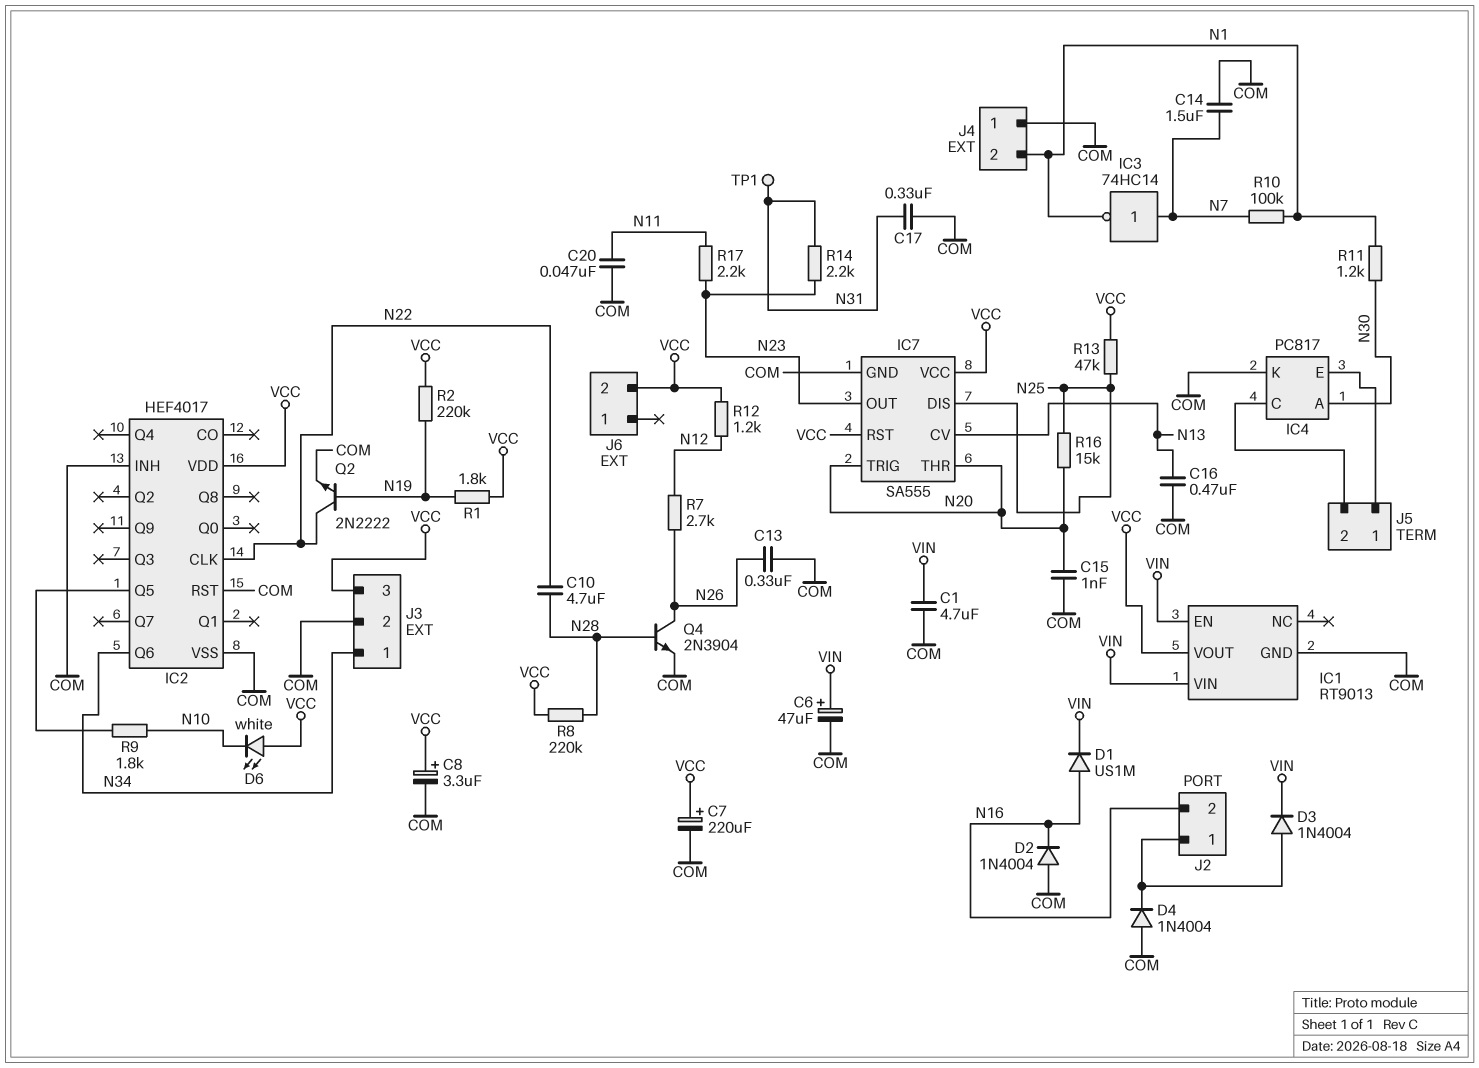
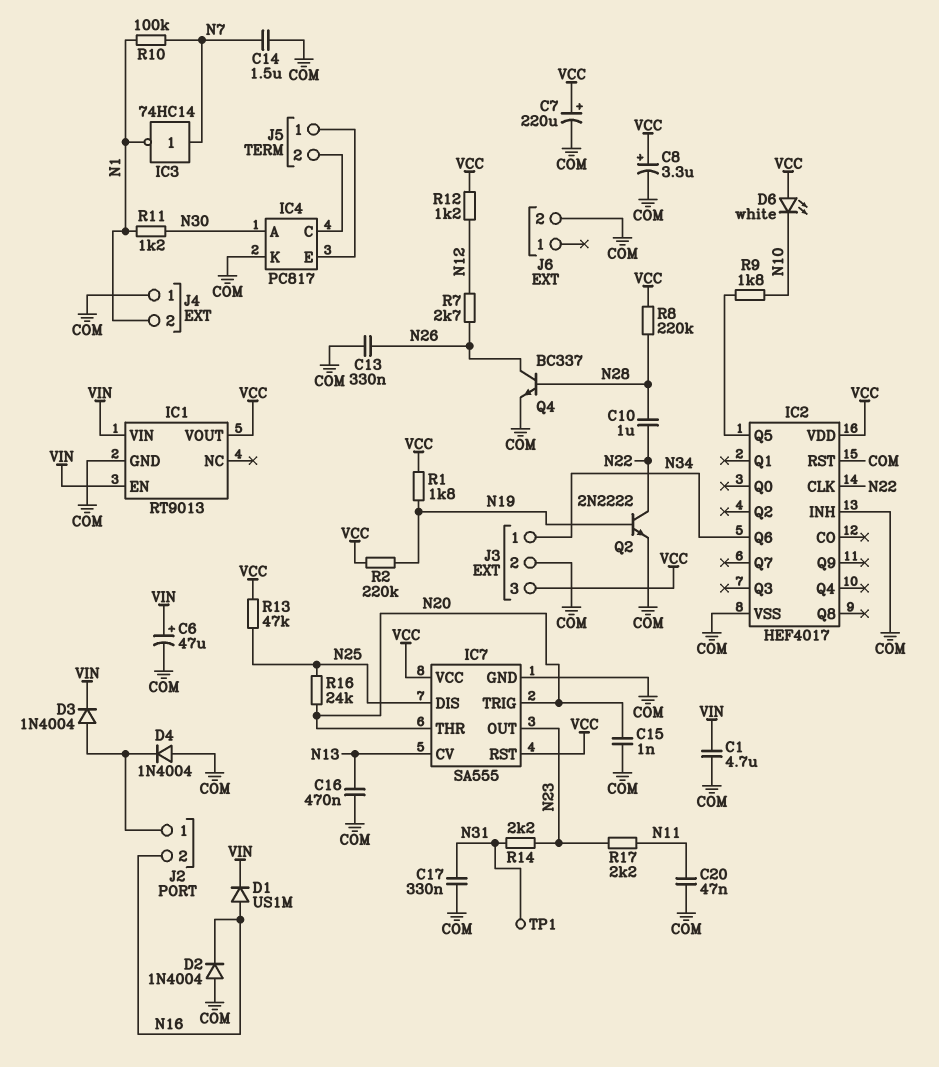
C10: 4.7uF (N22, N28) -> 1uF (N22, N28)
J6 pin 2: VCC -> COM
Q4: NPN 2N3904 (B N28, C N26, E COM) -> NPN BC337 (B N28, C N26, E COM)
R16: 15k (N20, N25) -> 24k (N20, N25)

